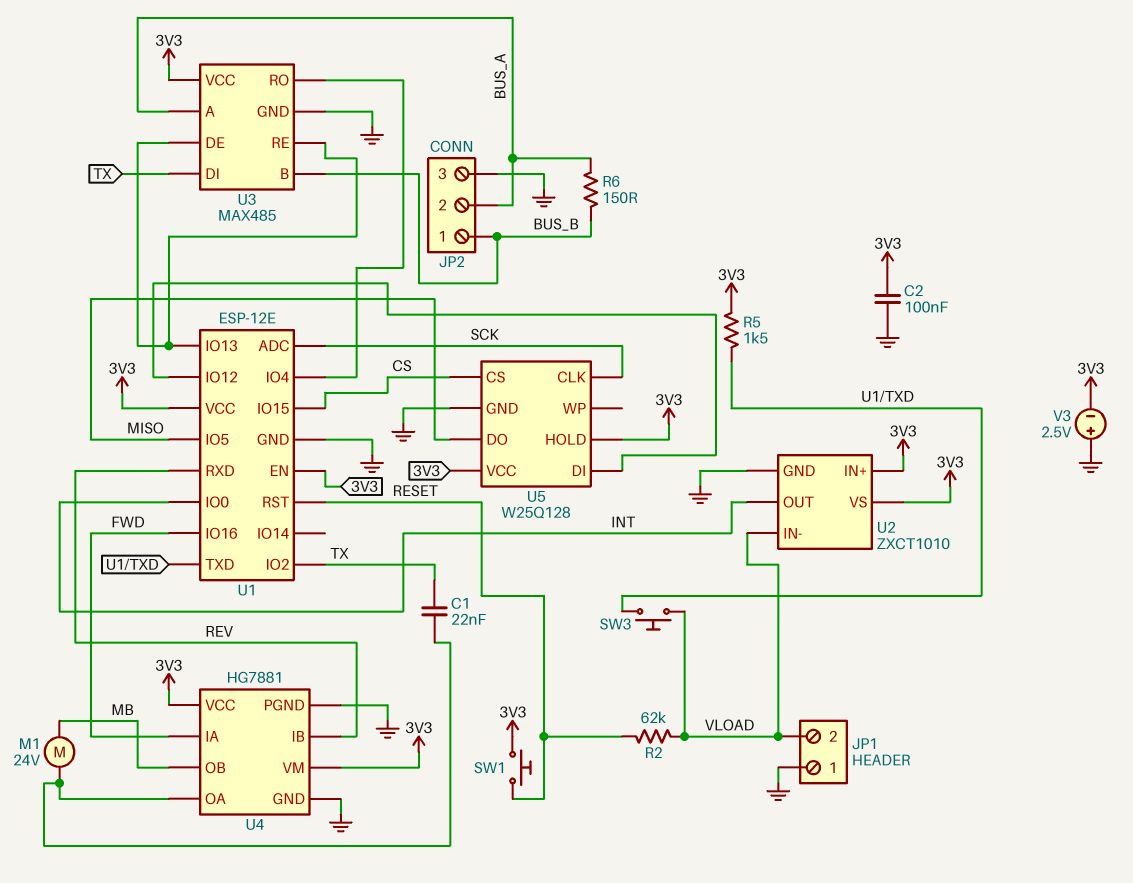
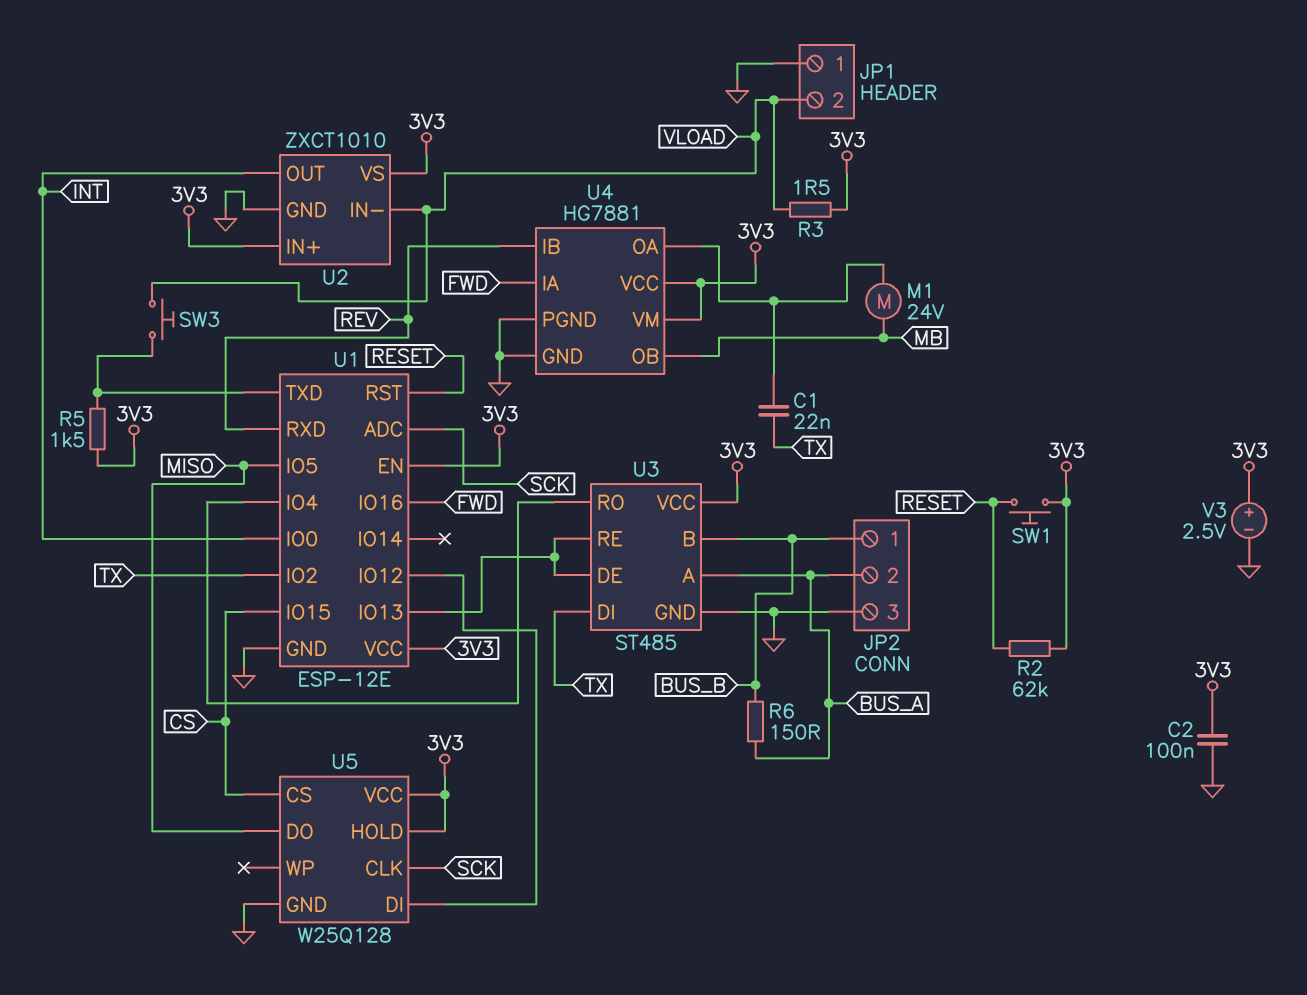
R2: 62k (RESET, VLOAD) -> 62k (3V3, RESET)
R3: none -> 1.5 (3V3, VLOAD)
U3: MAX485 -> ST485
V3: 2.5V (plus GND, minus 3V3) -> 2.5V (plus 3V3, minus GND)

